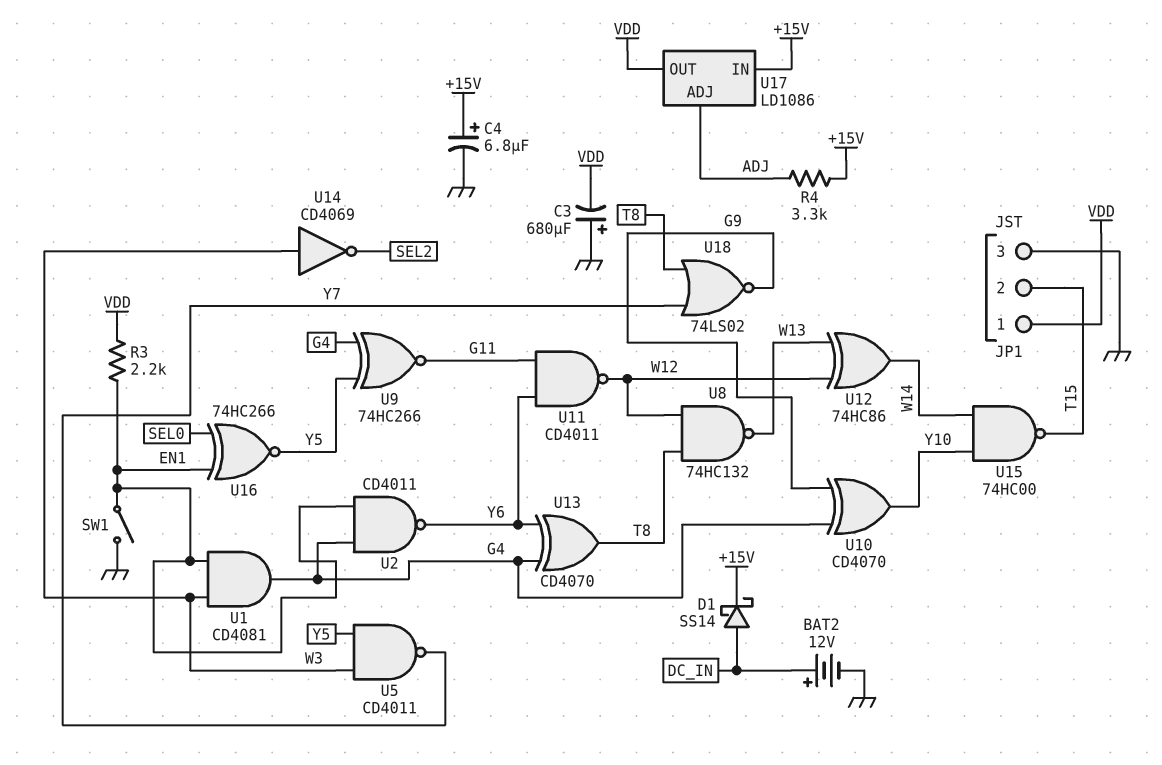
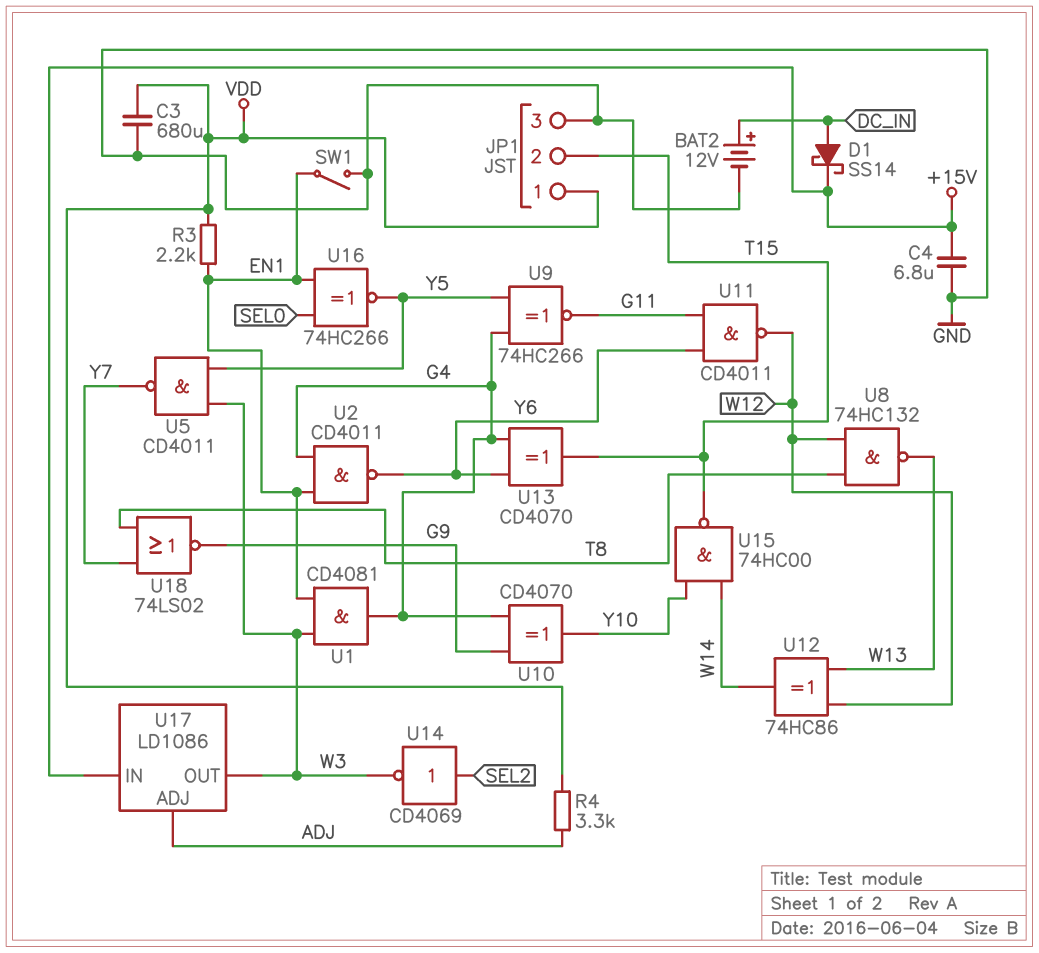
C3: 680uF (plus GND, minus VDD) -> 680uF (GND, VDD)
C4: 6.8uF (plus +15V, minus GND) -> 6.8uF (+15V, GND)
R4: 3.3k (+15V, ADJ) -> 3.3k (ADJ, VDD)
U13: XOR CD4070 (in G4, in Y6, out T8) -> XOR CD4070 (in G4, in Y6, out T15)
U14: NOT CD4069 (in W3, out SEL2) -> NOT CD4069 (in SEL2, out W3)
U17 pin OUT: VDD -> W3

